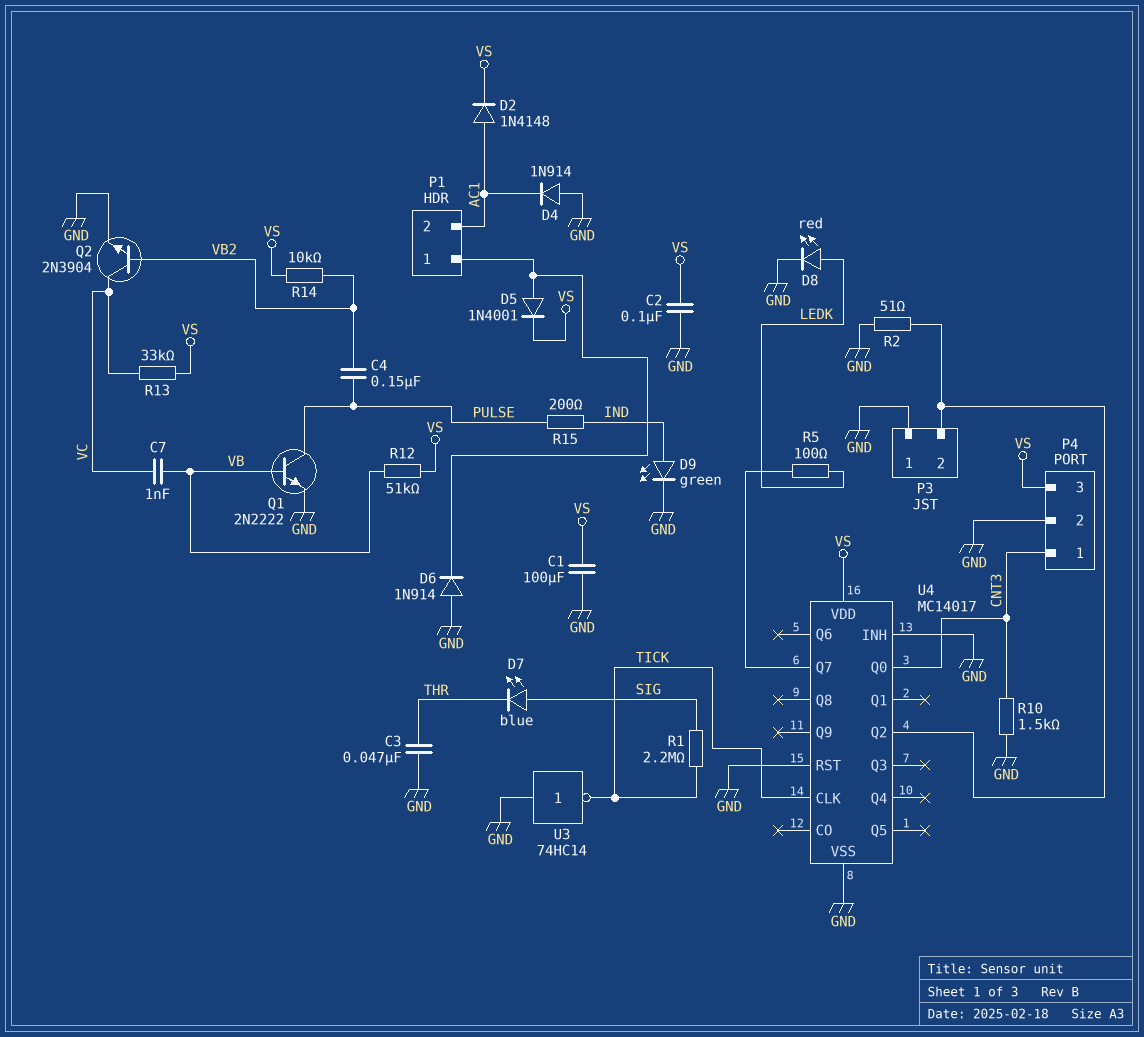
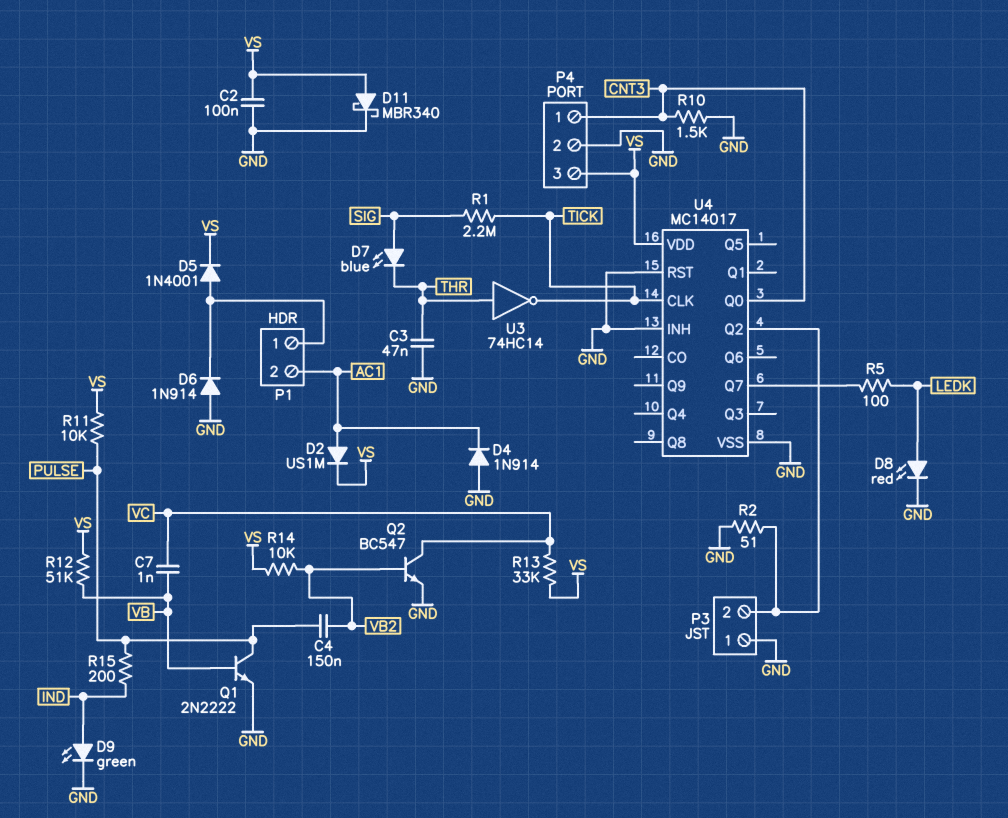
C1: 100uF (GND, VS) -> none
D2: diode 1N4148 (A AC1, K VS) -> diode US1M (A AC1, K VS)
D11: none -> schottky MBR340 (A VS, K GND)
Q2: NPN 2N3904 (B VB2, C VC, E GND) -> NPN BC547 (B VB2, C VC, E GND)
R11: none -> 10k (PULSE, VS)
U3: NOT 74HC14 (in GND, out TICK) -> NOT 74HC14 (in THR, out TICK)

